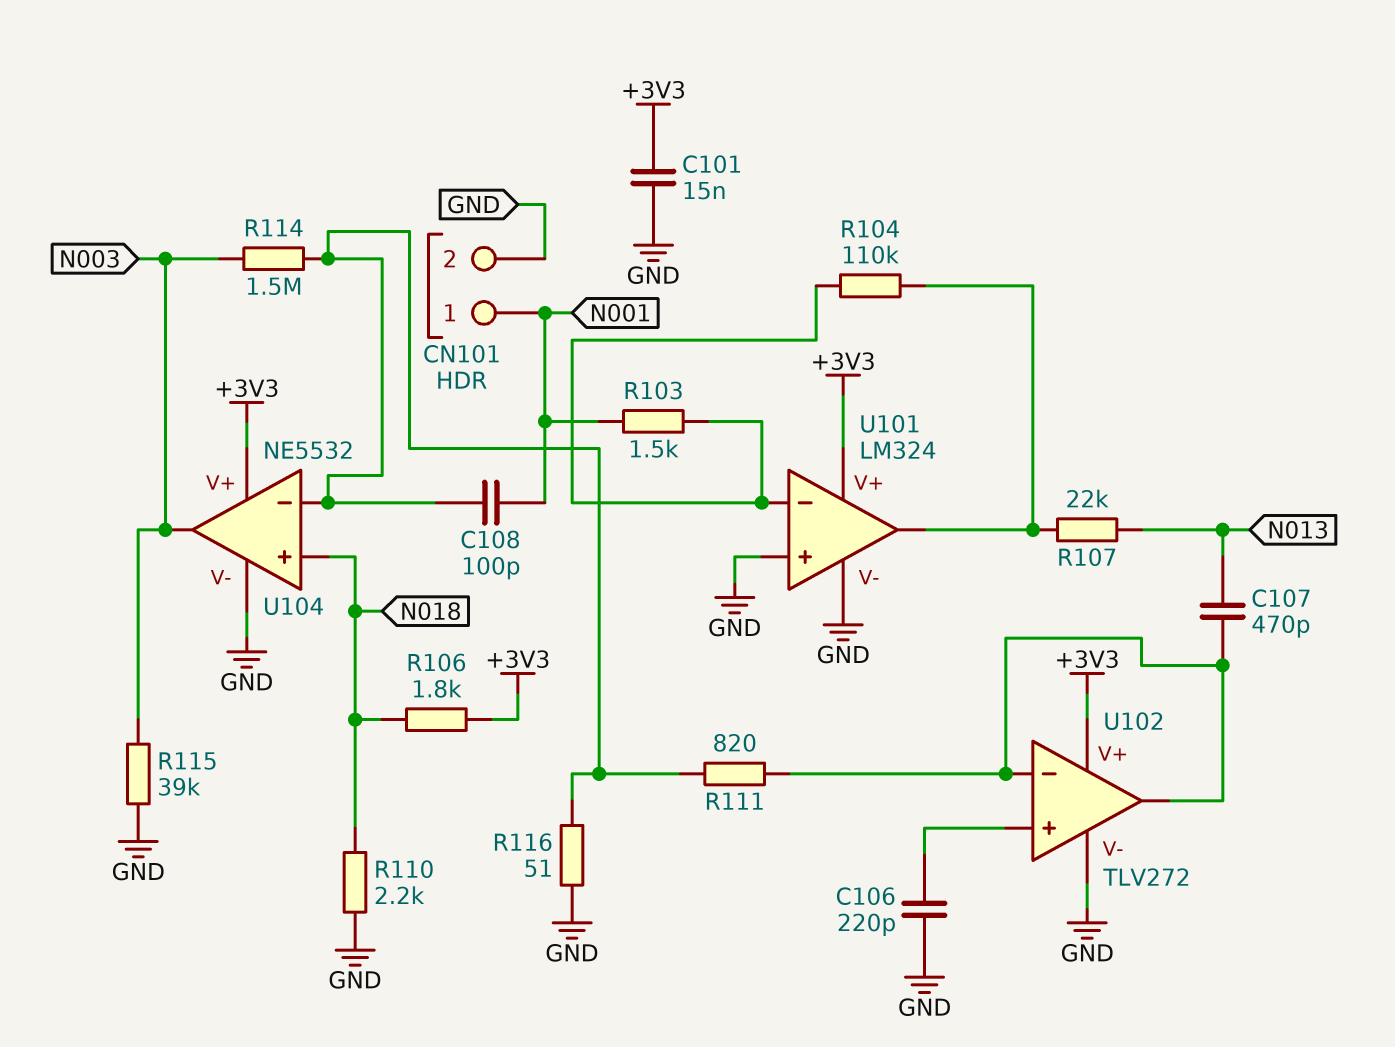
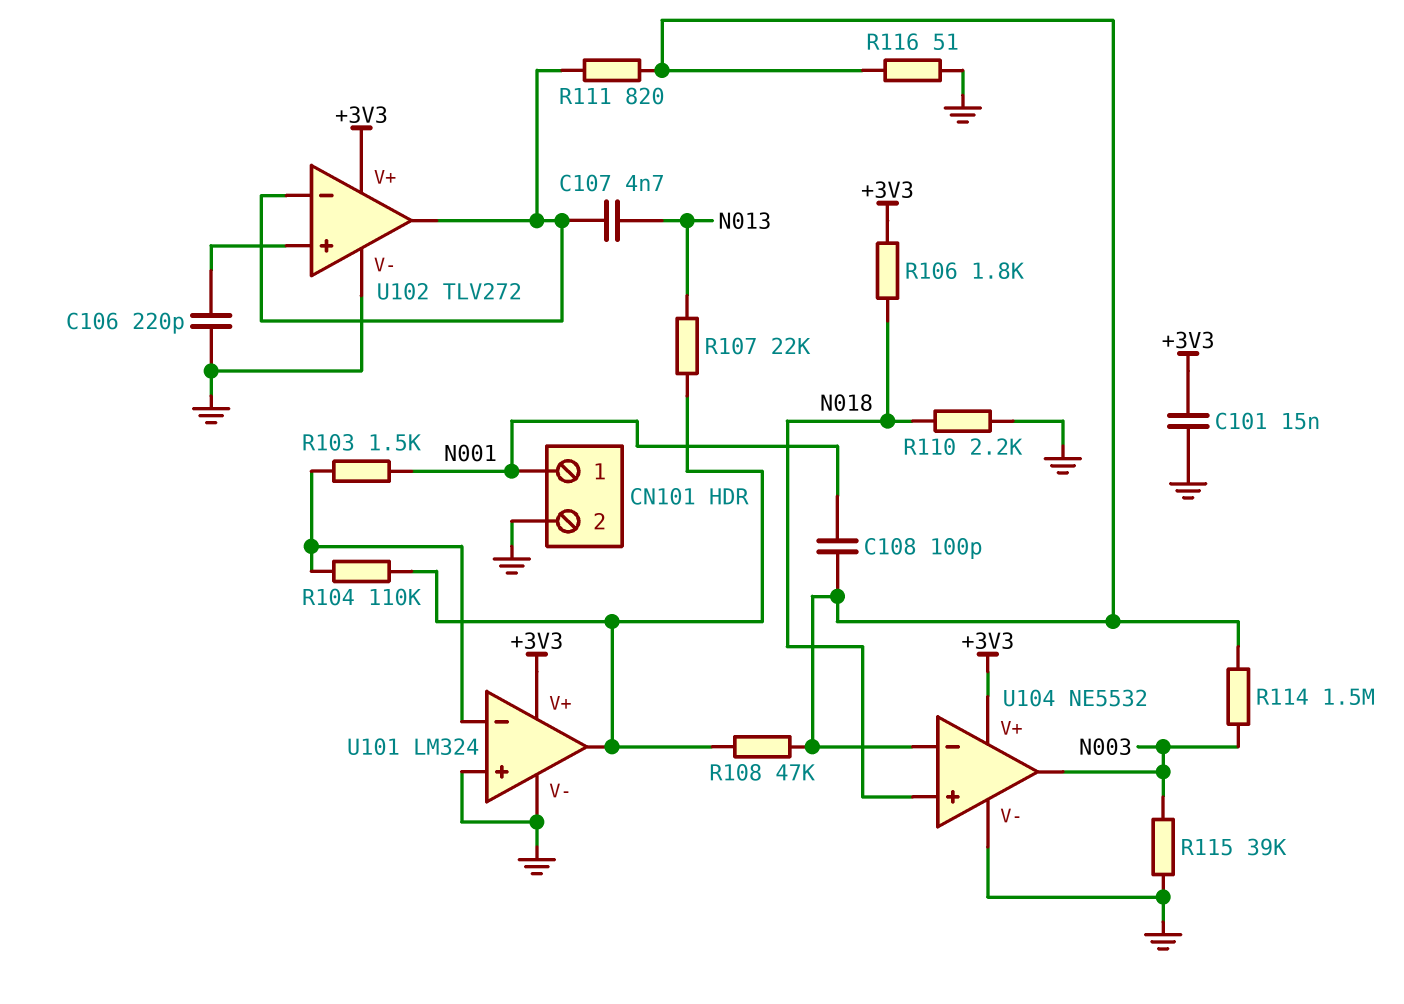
C107: 470pF (N013, U102/in-) -> 4.7nF (N013, U102/in-)
R108: none -> 47k (U101/out, U104/in-)

